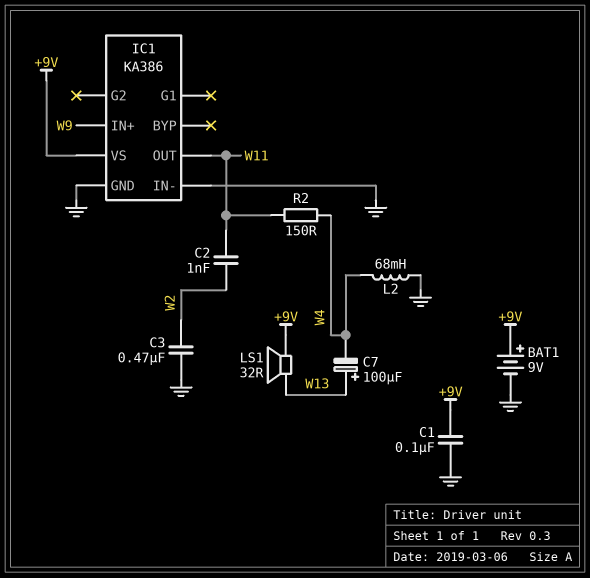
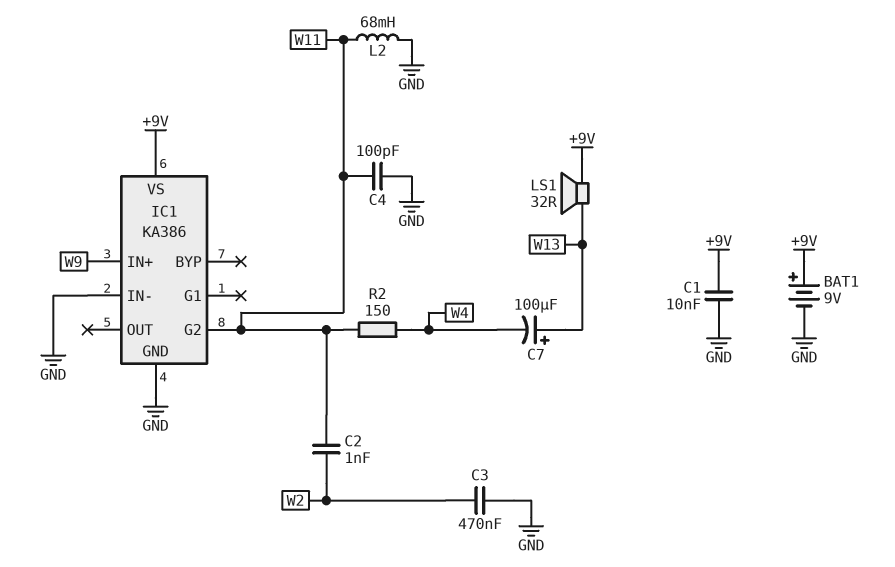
C1: 100nF (+9V, GND) -> 10nF (+9V, GND)
C4: none -> 100pF (GND, W11)
IC1 pin G2: none -> W11
IC1 pin OUT: W11 -> none
L2: 68mH (GND, W4) -> 68mH (GND, W11)

